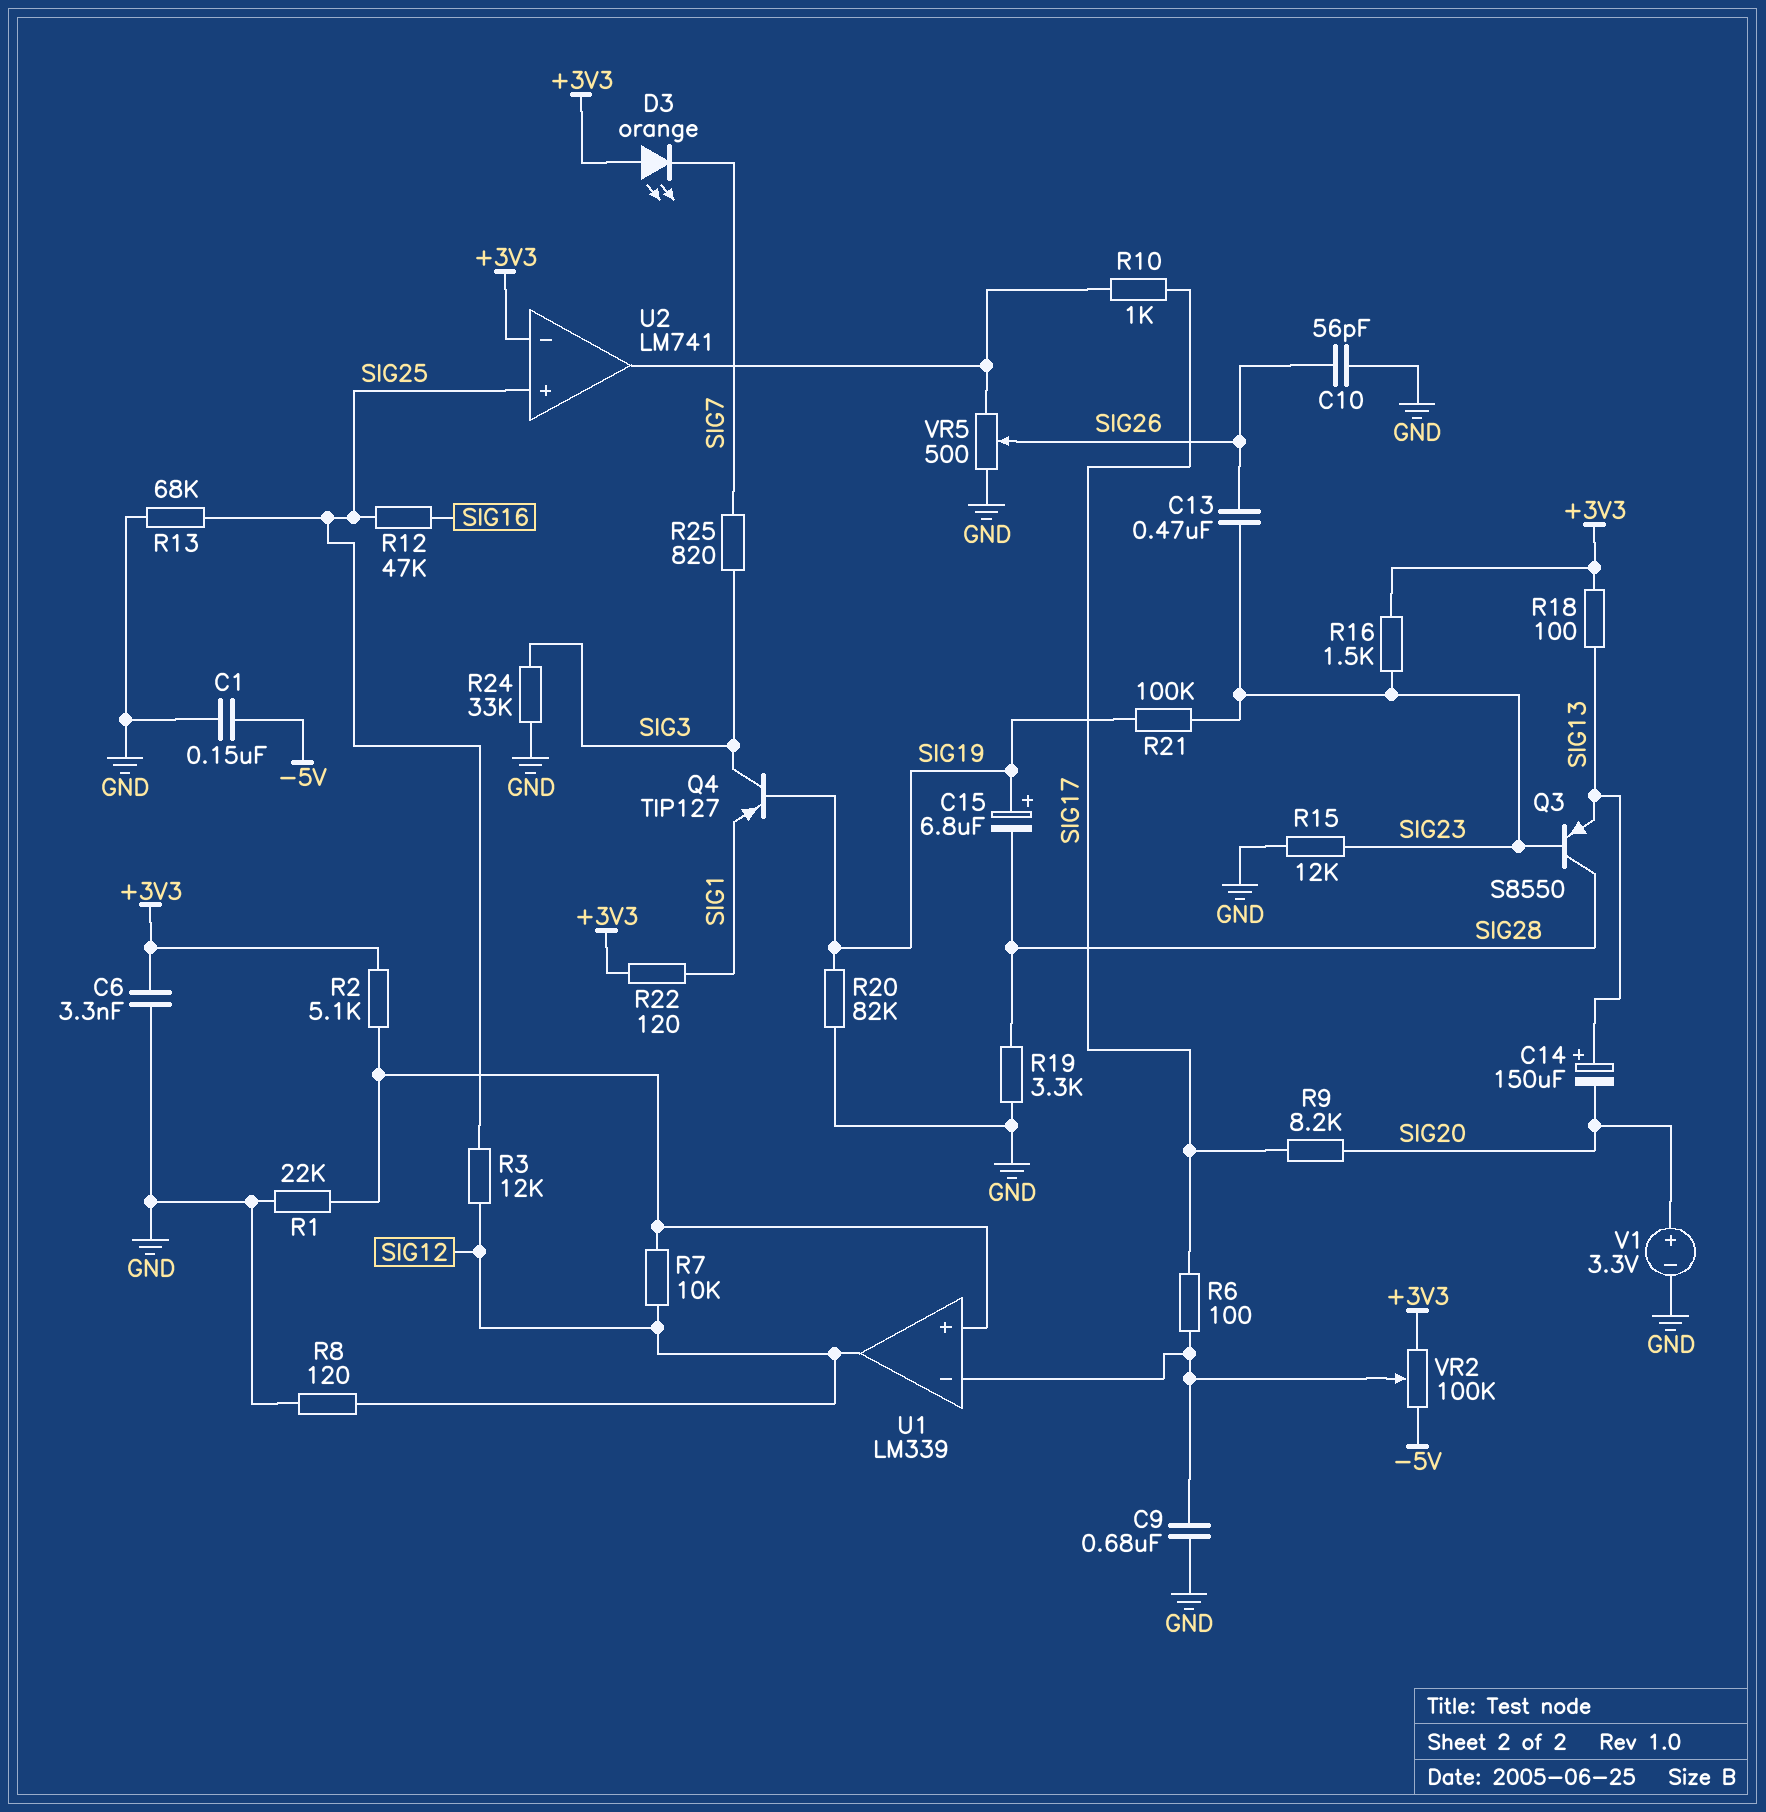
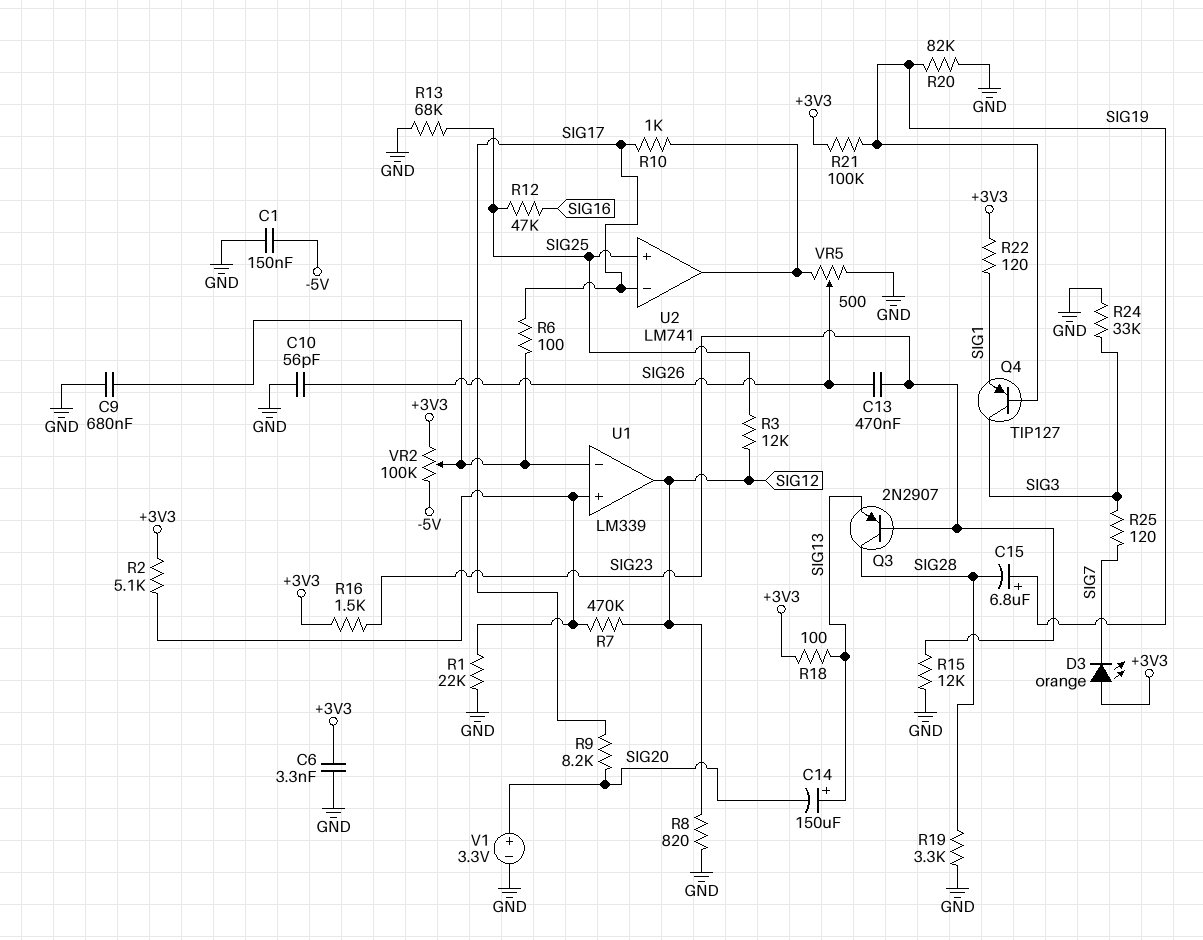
Q3: PNP S8550 (B SIG23, C SIG28, E SIG13) -> PNP 2N2907 (B SIG23, C SIG28, E SIG13)
R7: 10k (SIG12, U1/in+) -> 470k (SIG12, U1/in+)
R8: 120 (GND, SIG12) -> 820 (GND, SIG12)
R21: 100k (SIG19, SIG23) -> 100k (+3V3, SIG19)
R25: 820 (SIG3, SIG7) -> 120 (SIG3, SIG7)
U2 pin in-: +3V3 -> SIG17

